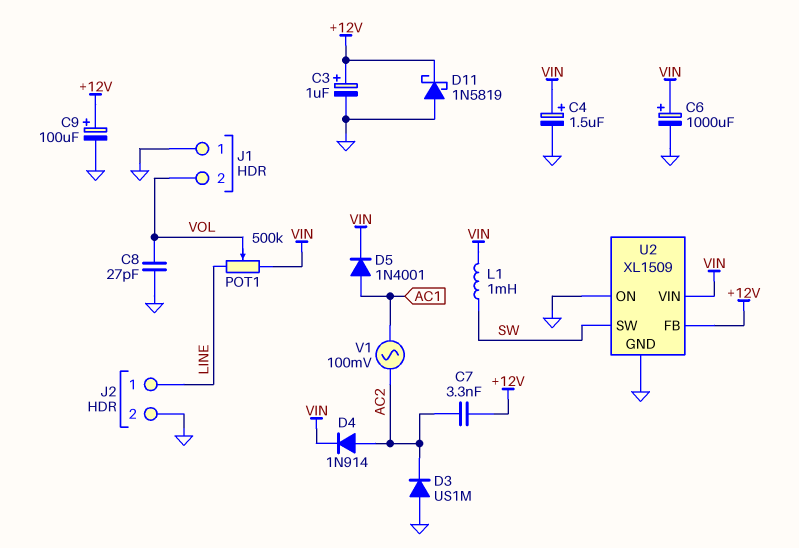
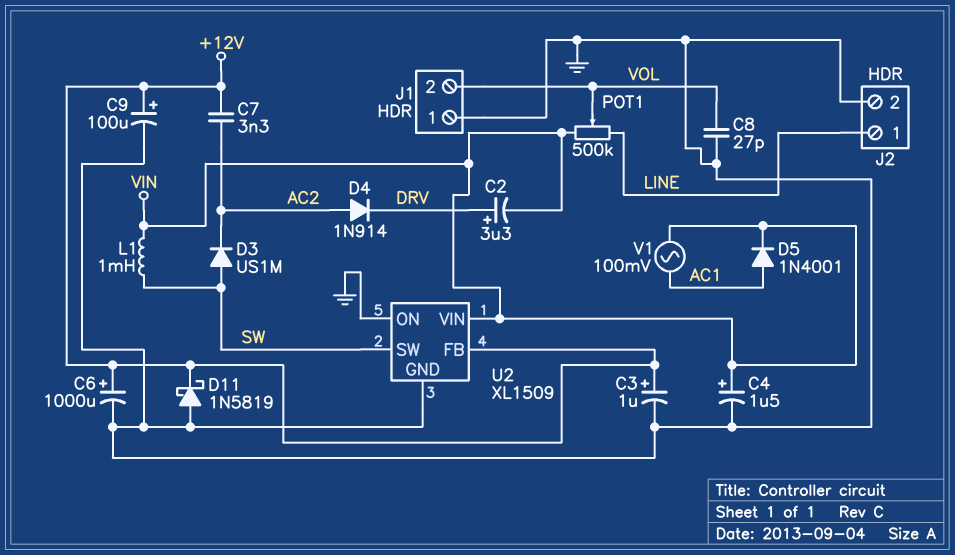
C2: none -> 3.3uF (plus DRV, minus VIN)
C6: 1000uF (plus VIN, minus GND) -> 1000uF (plus +12V, minus GND)
D3: diode US1M (A GND, K AC2) -> diode US1M (A SW, K AC2)
D4: diode 1N914 (A AC2, K VIN) -> diode 1N914 (A AC2, K DRV)
V1: AC 100mV (AC1, AC2) -> AC 100mV (AC1, VIN)

